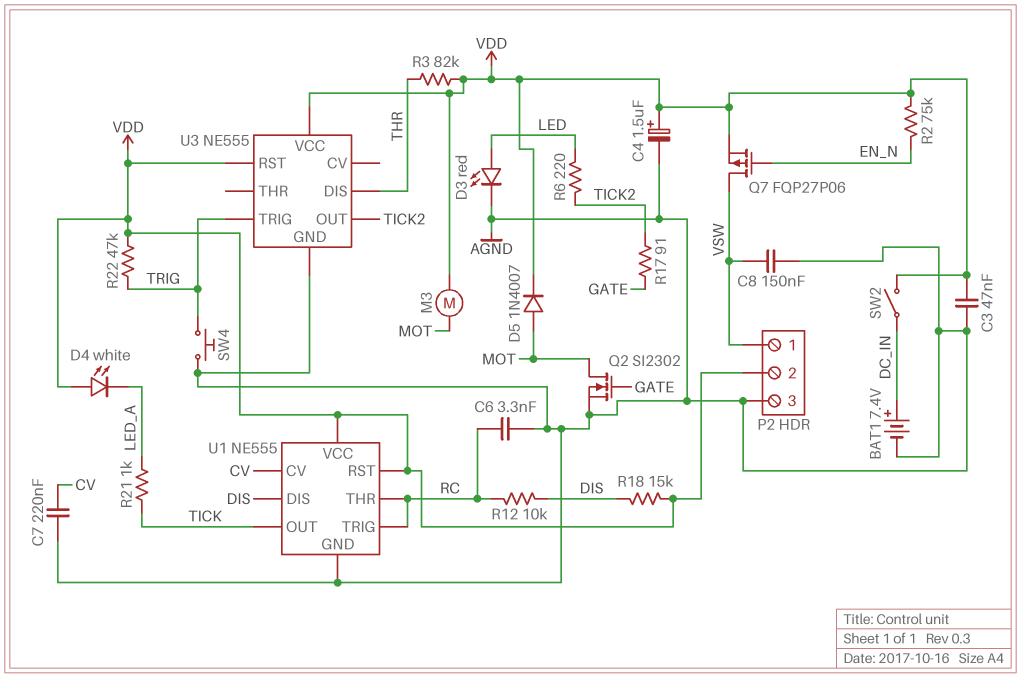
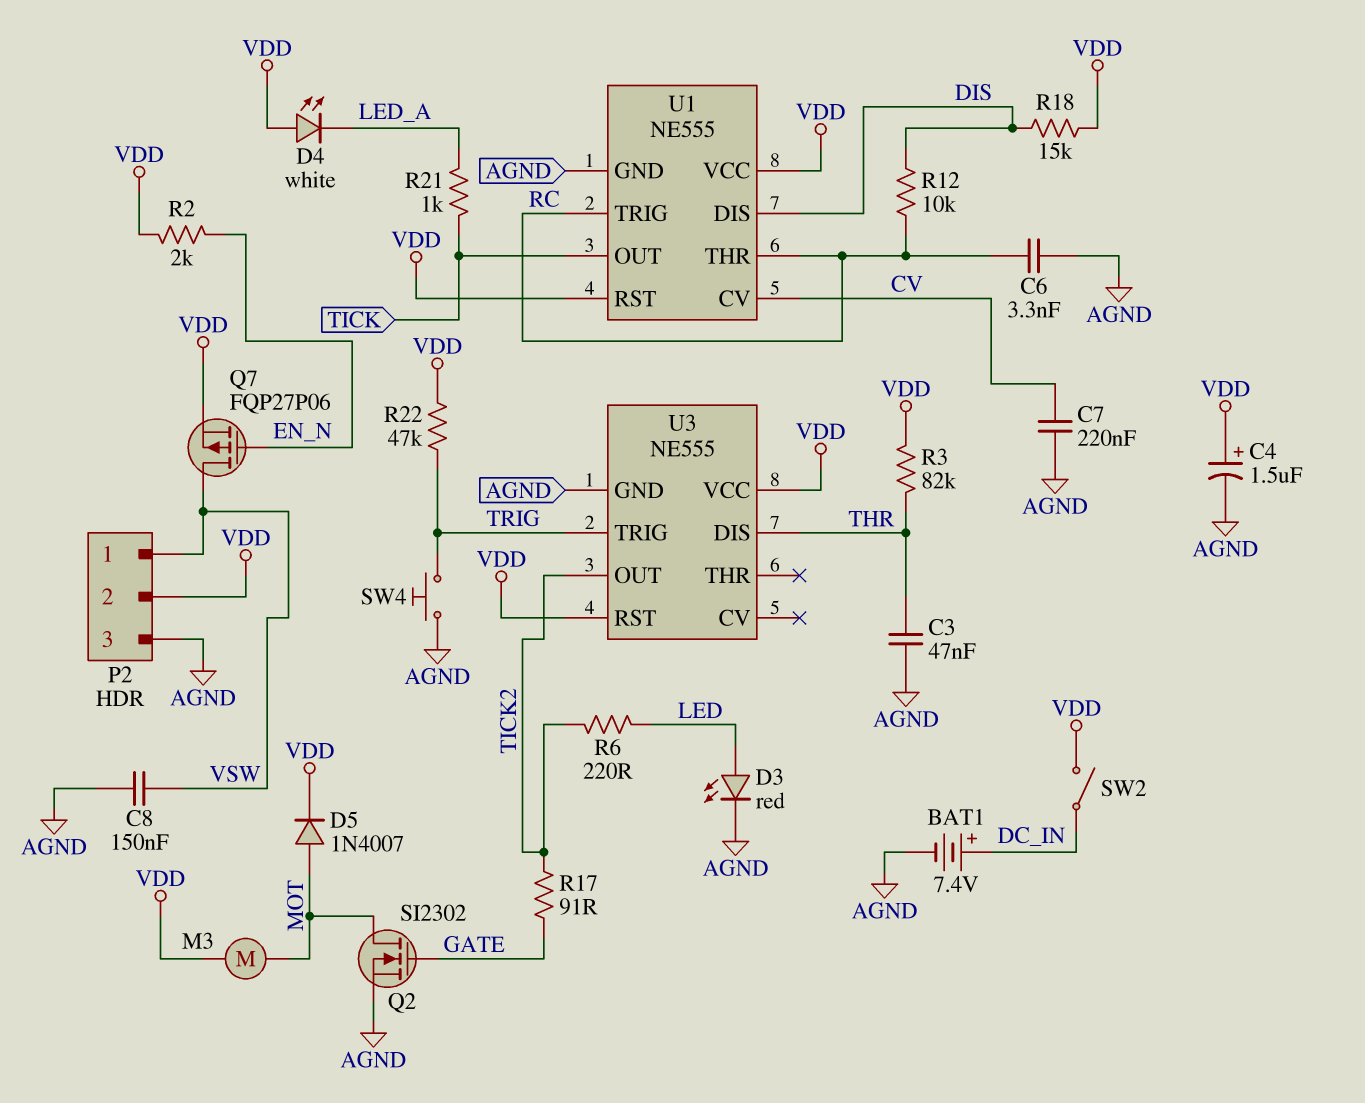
C3: 47nF (AGND, VDD) -> 47nF (AGND, THR)
R2: 75k (EN_N, VDD) -> 2k (EN_N, VDD)

